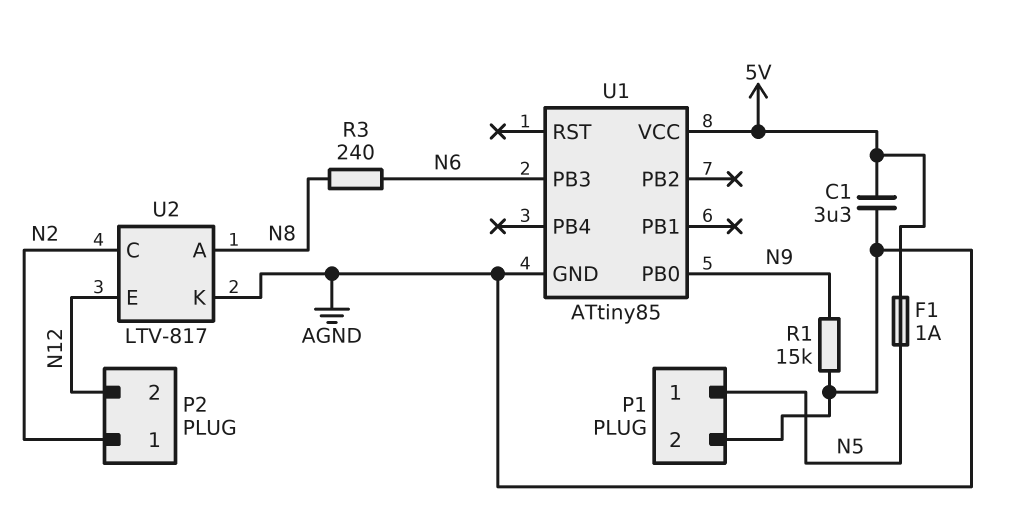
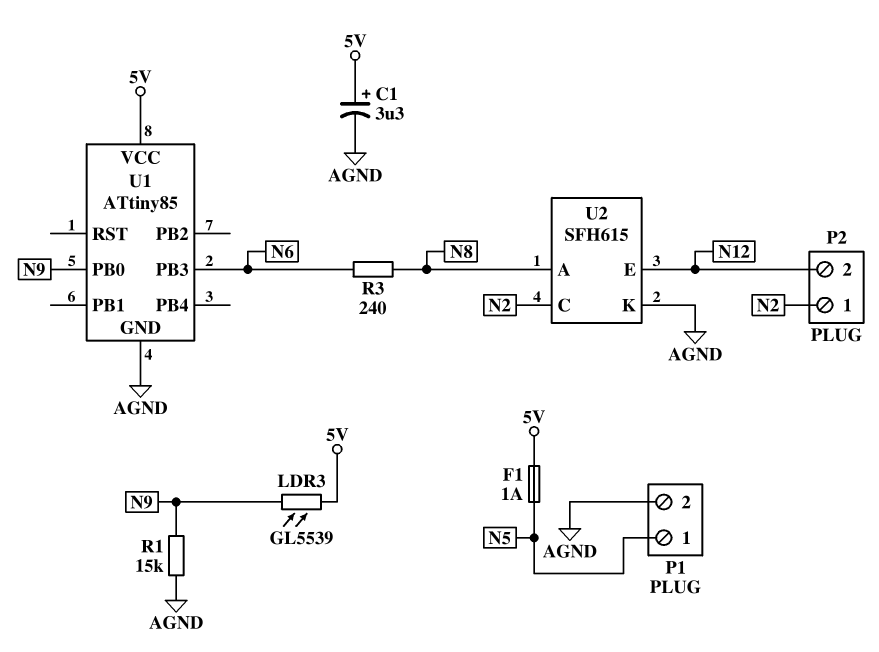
C1: 3.3uF (5V, AGND) -> 3.3uF (plus 5V, minus AGND)
LDR3: none -> GL5539 (5V, N9)
U2: LTV-817 -> SFH615

